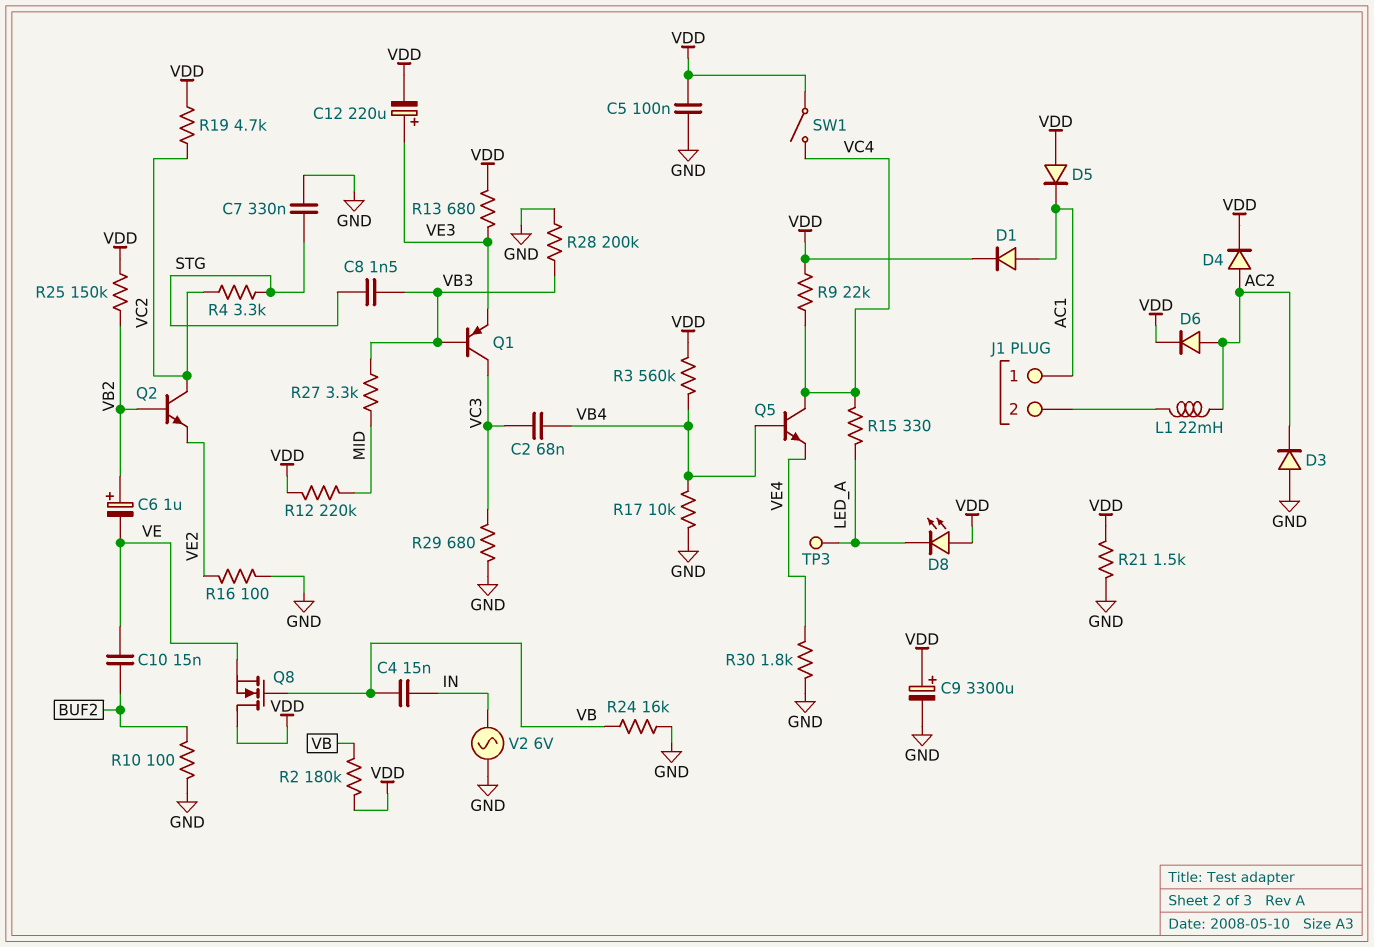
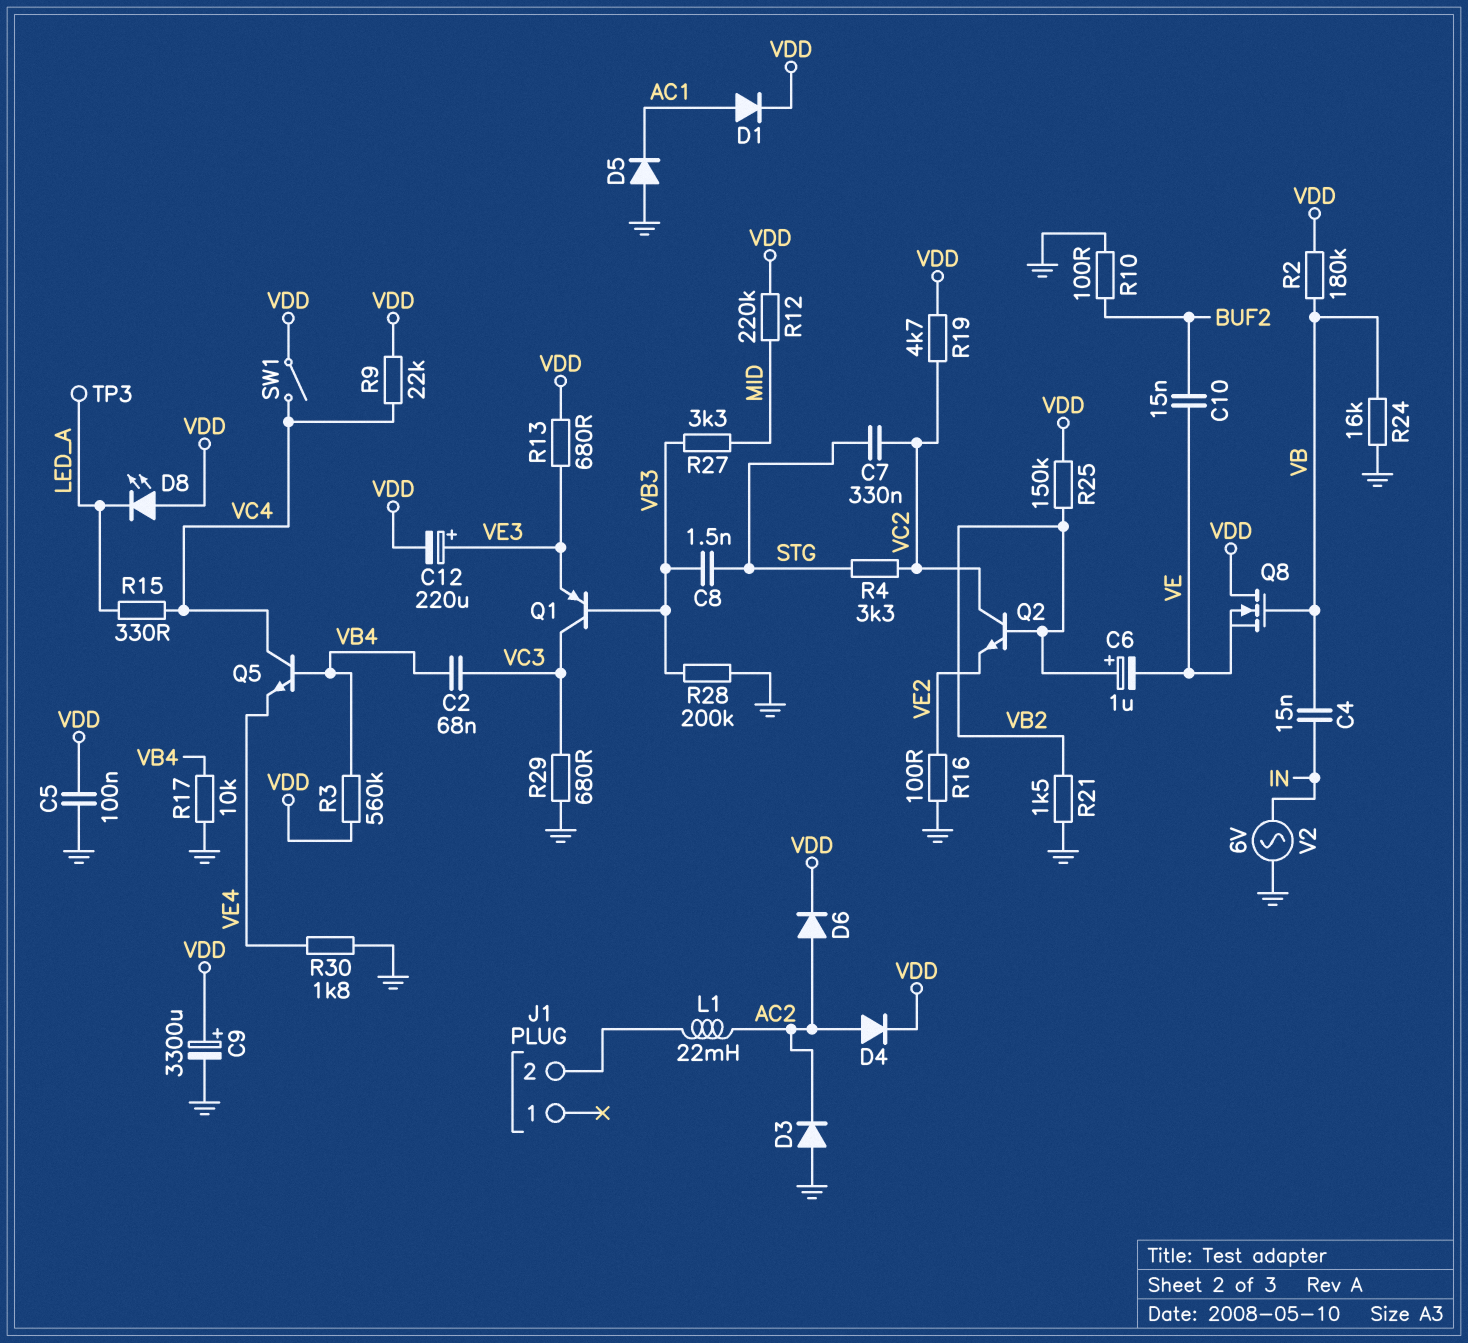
C7: 330nF (GND, STG) -> 330nF (STG, VC2)
D5: diode (A VDD, K AC1) -> diode (A GND, K AC1)
J1 pin 1: AC1 -> none
R21: 1.5k (GND, VDD) -> 1.5k (GND, VB2)

